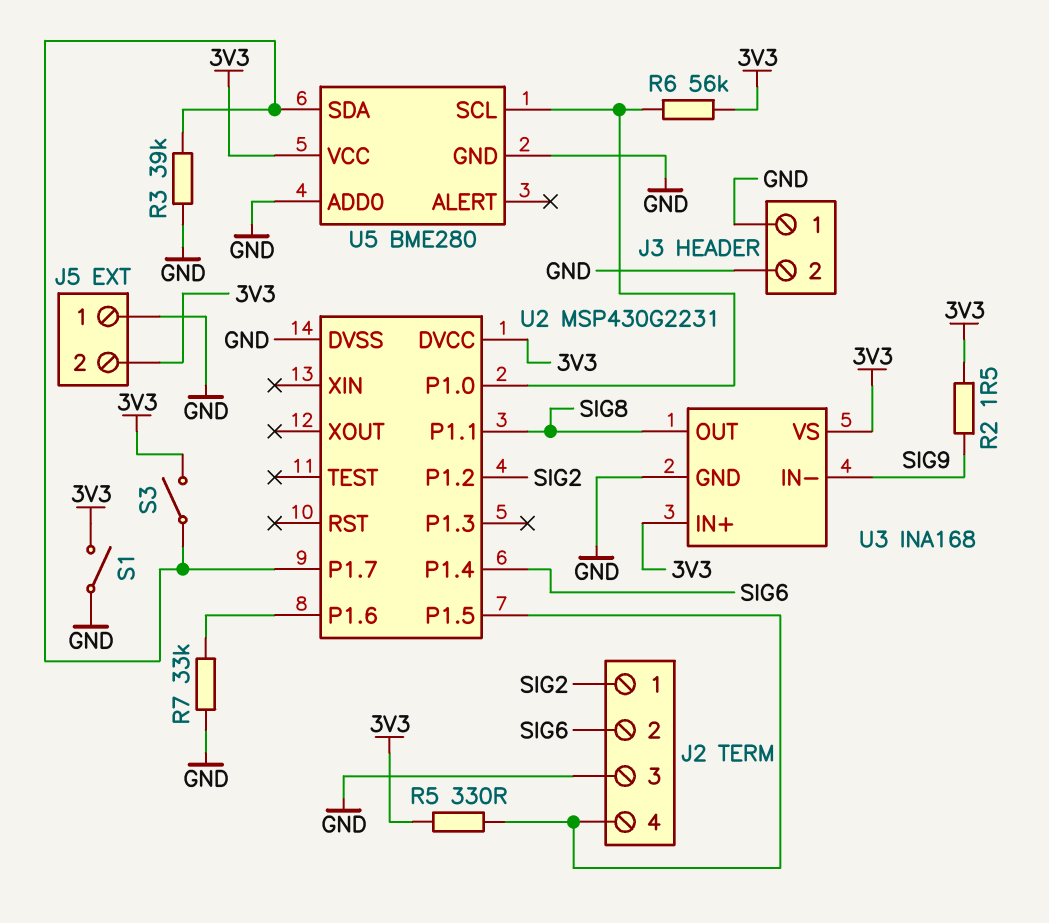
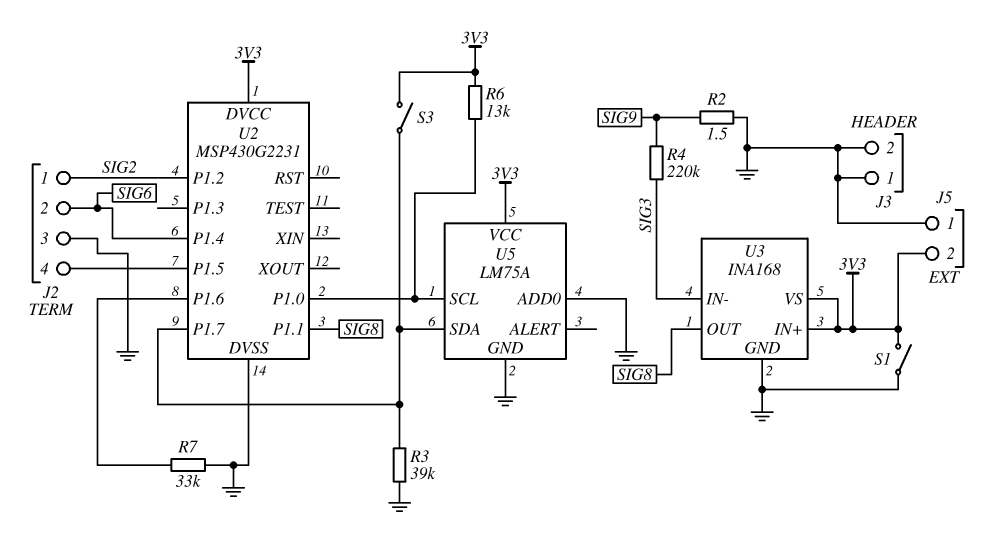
R2: 1.5 (3V3, SIG9) -> 1.5 (GND, SIG9)
R4: none -> 220k (SIG3, SIG9)
R5: 330 (3V3, J2/4) -> none
R6: 56k (3V3, U2/P1.0) -> 13k (3V3, U2/P1.0)
U3 pin IN-: SIG9 -> SIG3
U5: BME280 -> LM75A

